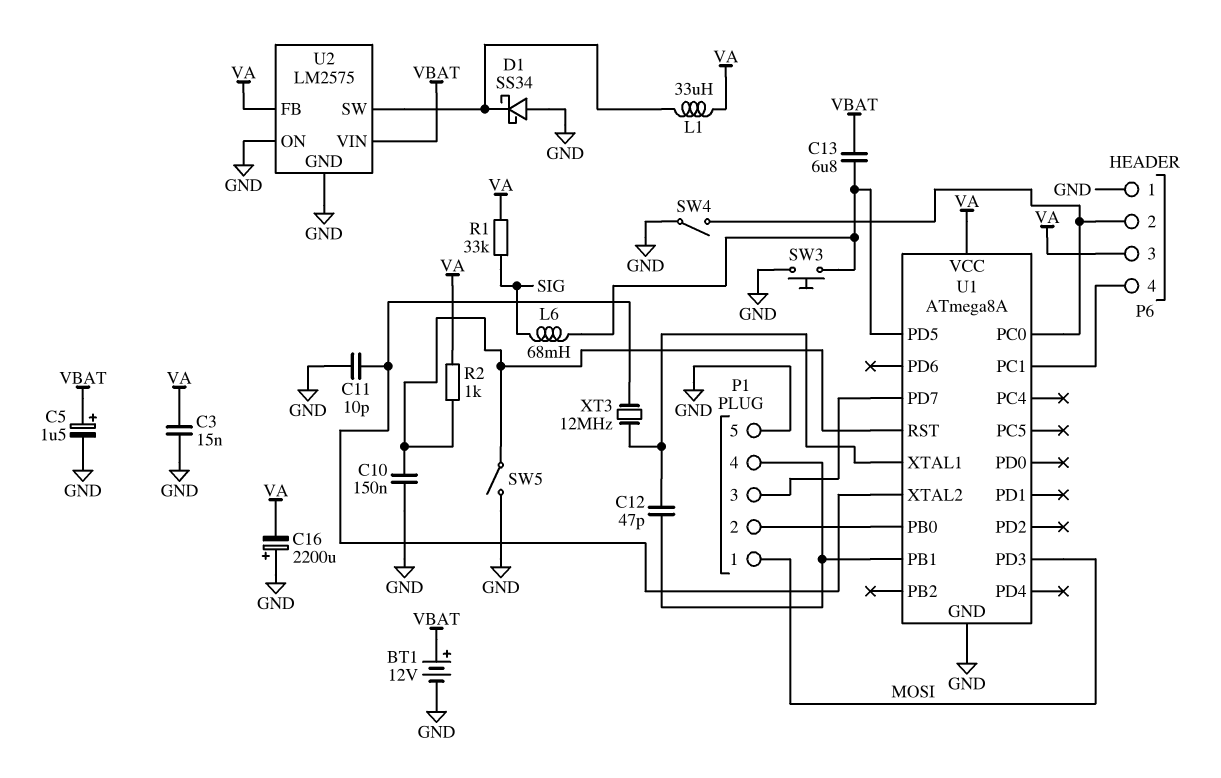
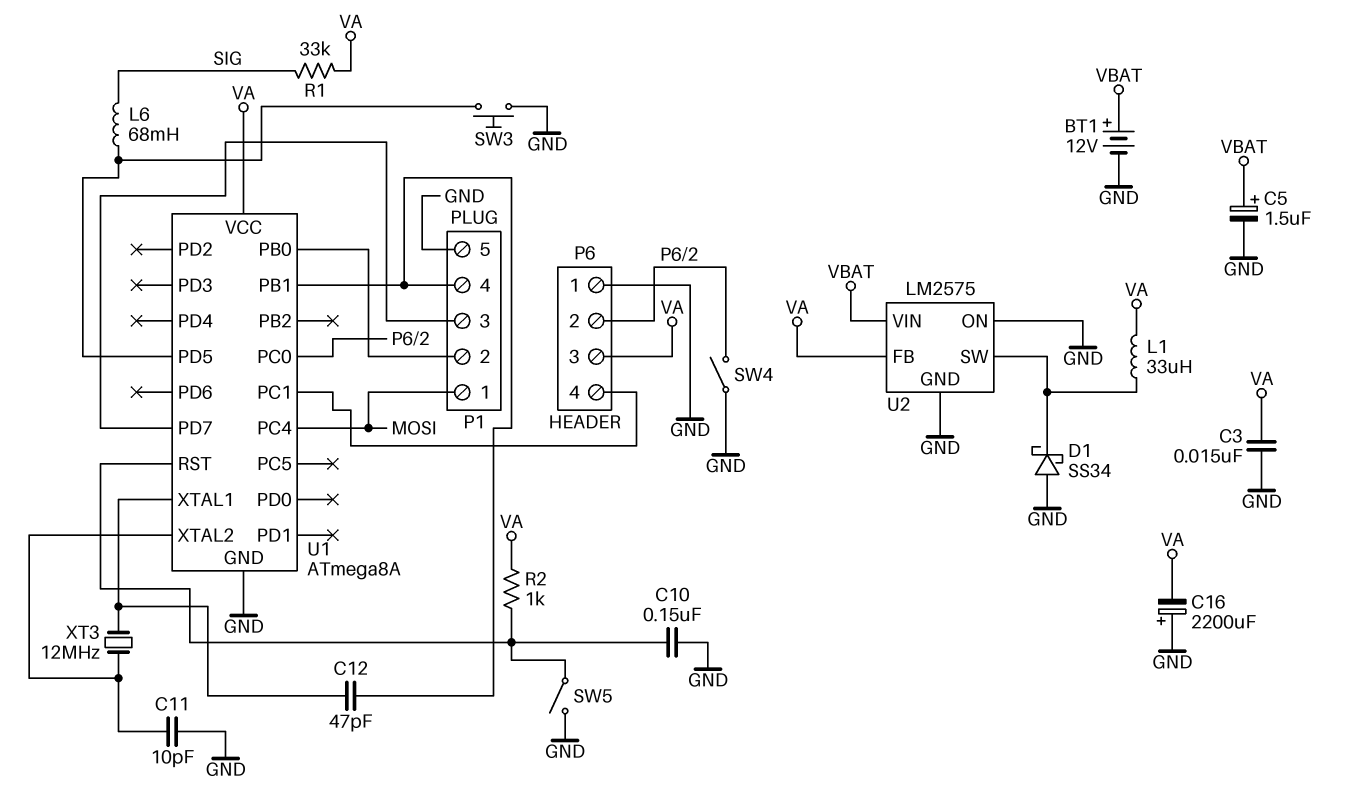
C13: 6.8uF (U1/PD5, VBAT) -> none
U1 pin PC4: none -> MOSI
U1 pin PD3: MOSI -> none

